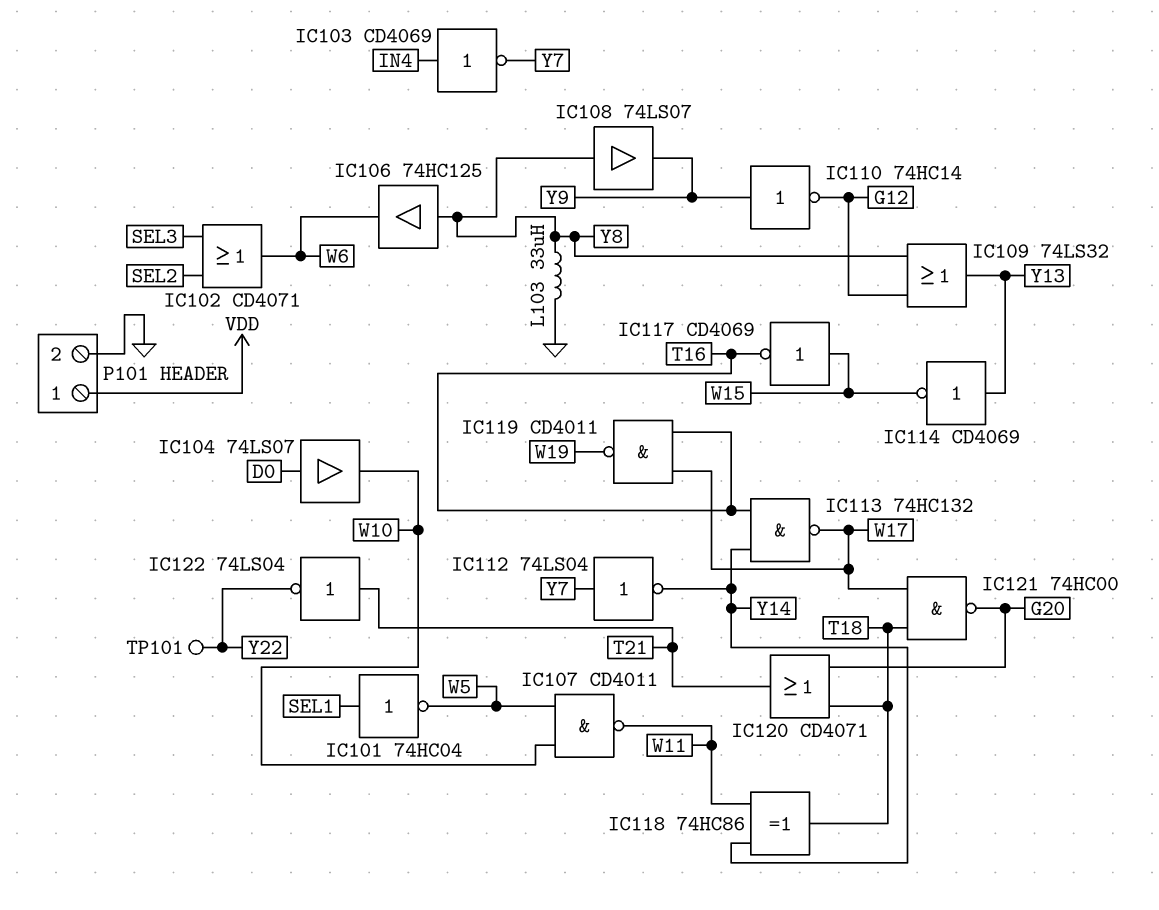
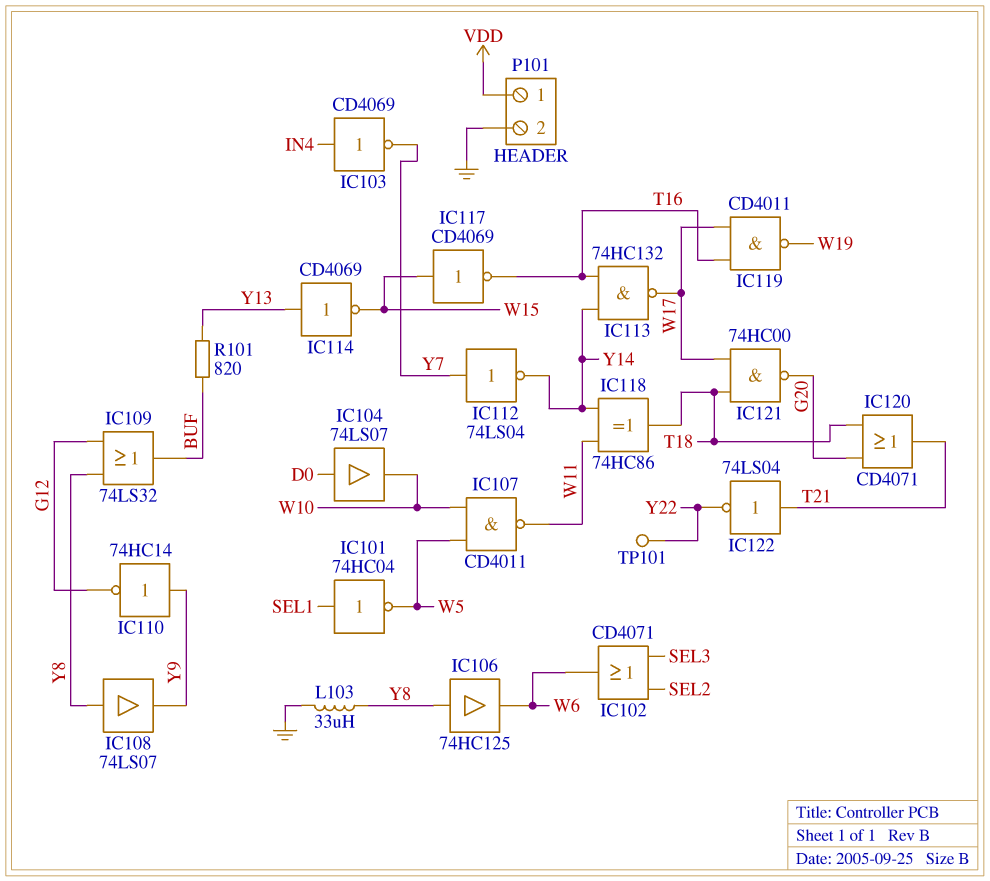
IC109: OR 74LS32 (in G12, in Y8, out Y13) -> OR 74LS32 (in G12, in Y8, out BUF)
R101: none -> 820 (BUF, Y13)

